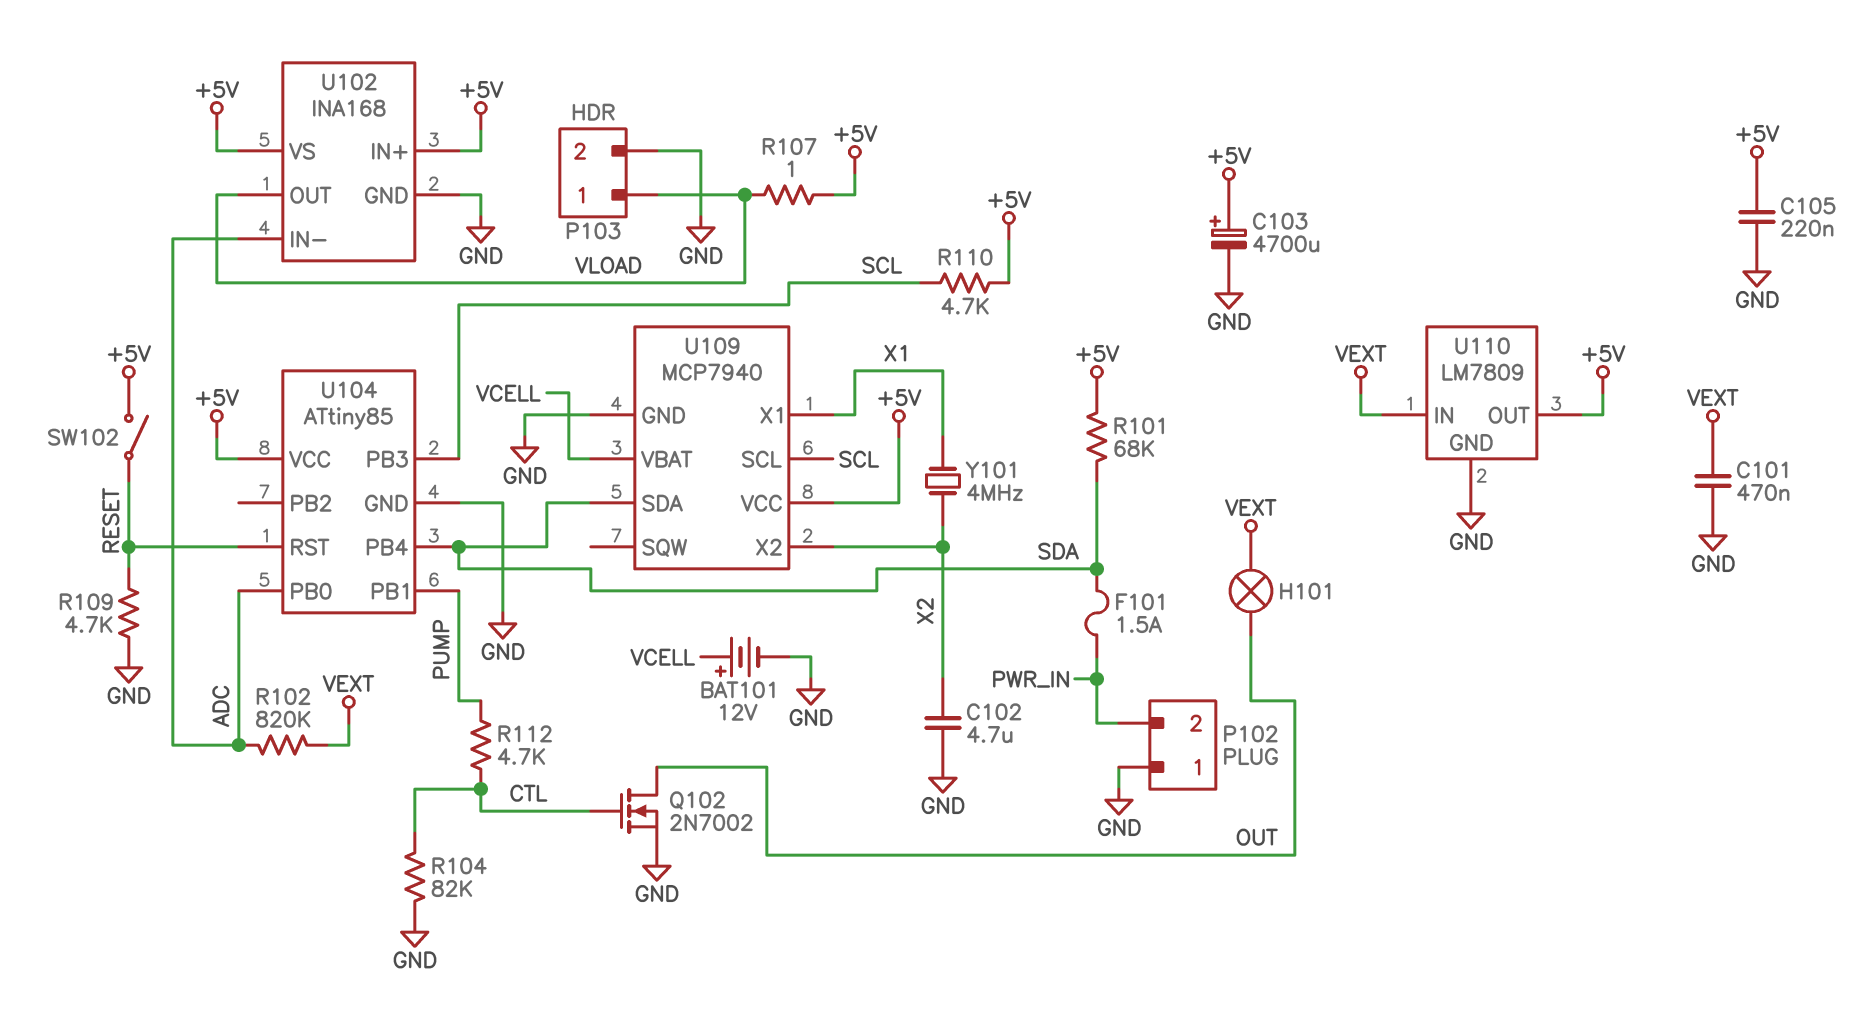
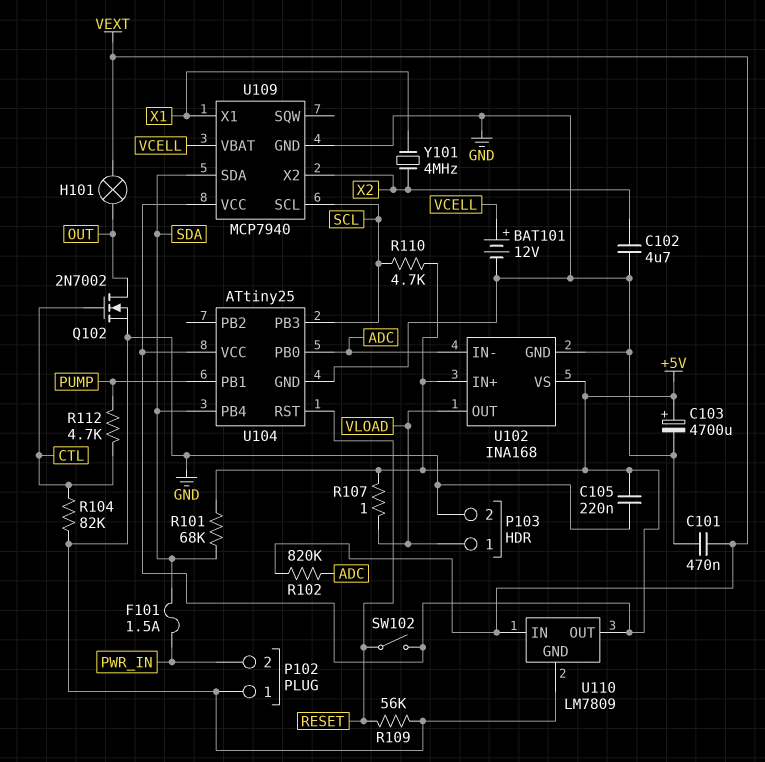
R109: 4.7k (GND, RESET) -> 56k (GND, RESET)
U104: ATtiny85 -> ATtiny25

